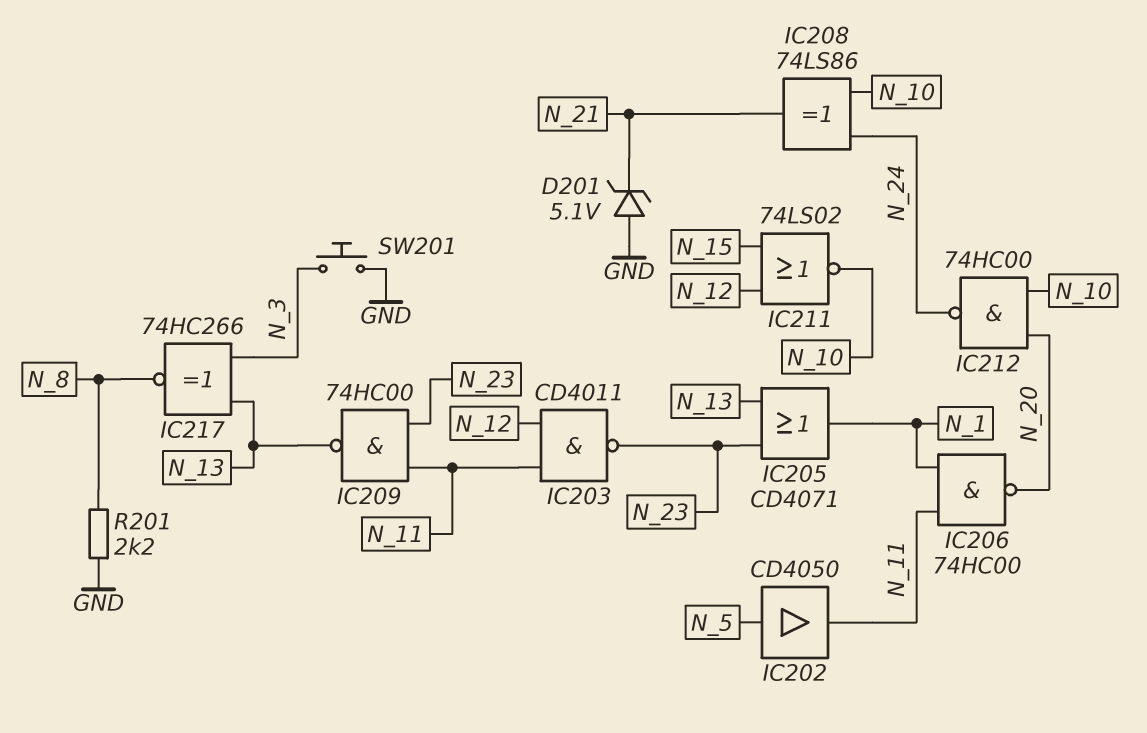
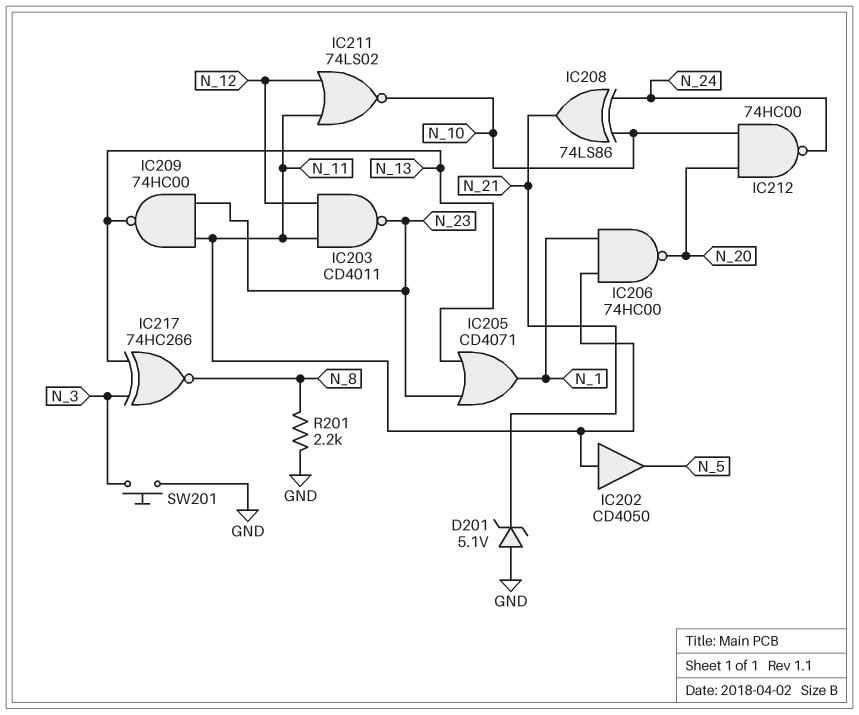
IC202: buffer CD4050 (in N_5, out N_11) -> buffer CD4050 (in N_11, out N_5)
IC211: NOR 74LS02 (in N_12, in N_15, out N_10) -> NOR 74LS02 (in N_11, in N_12, out N_10)

